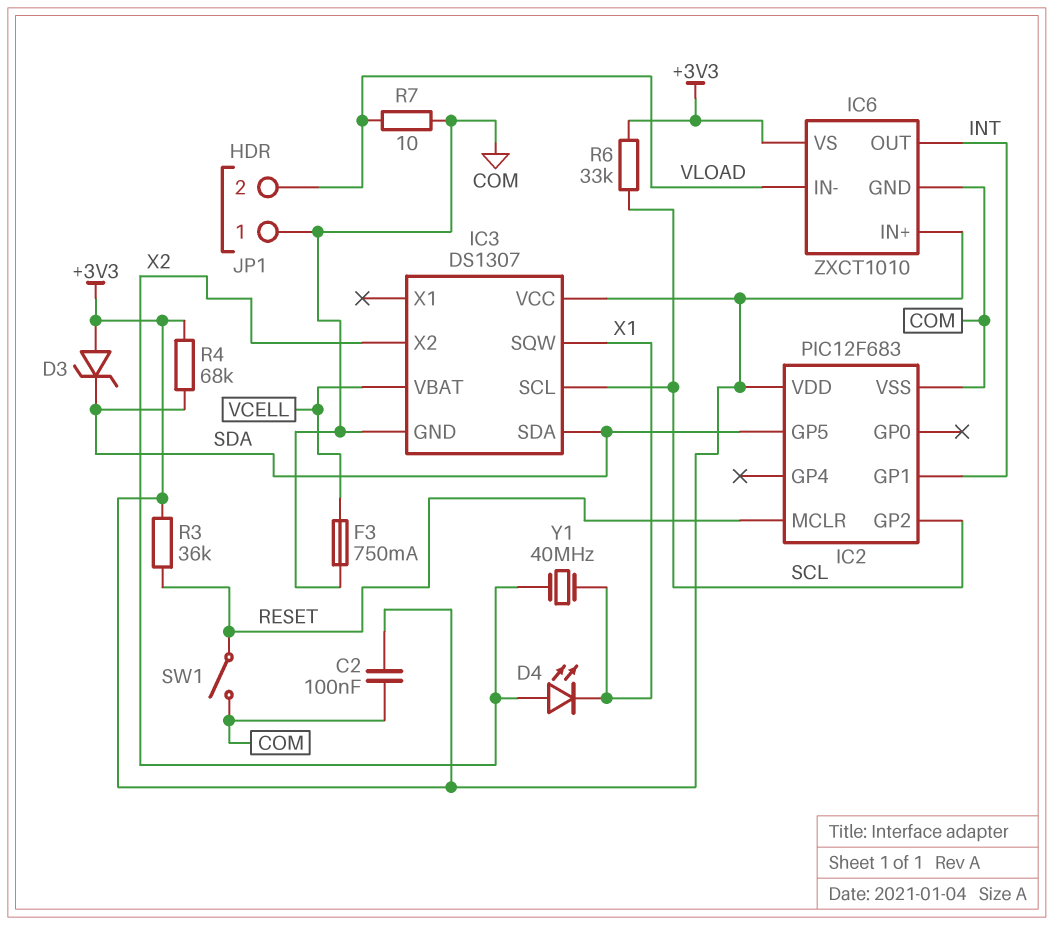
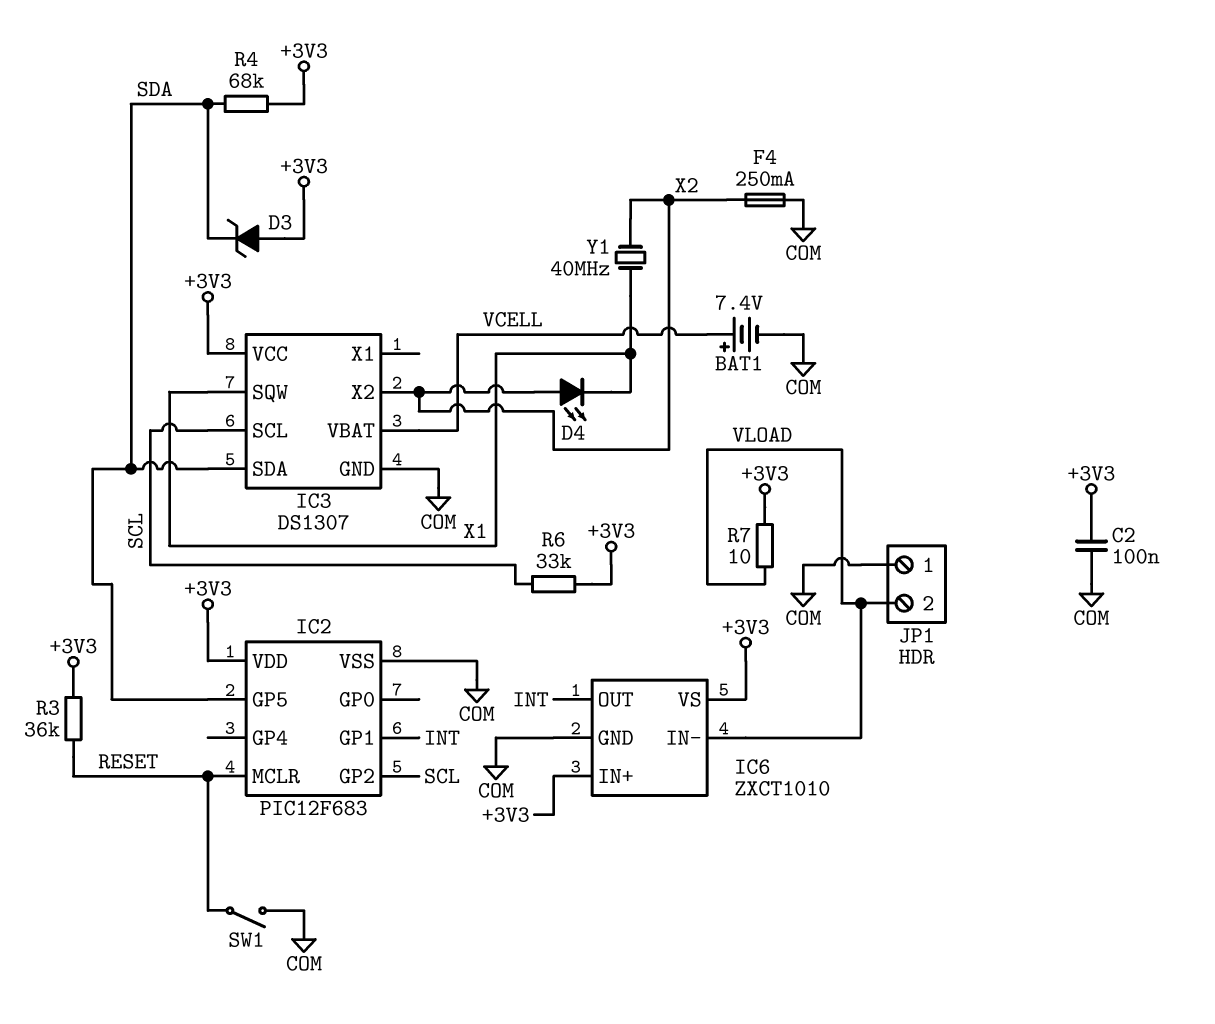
BAT1: none -> 7.4V (plus VCELL, minus COM)
F3: 750mA (COM, VCELL) -> none
F4: none -> 250mA (COM, X2)
R7: 10 (COM, VLOAD) -> 10 (+3V3, VLOAD)

